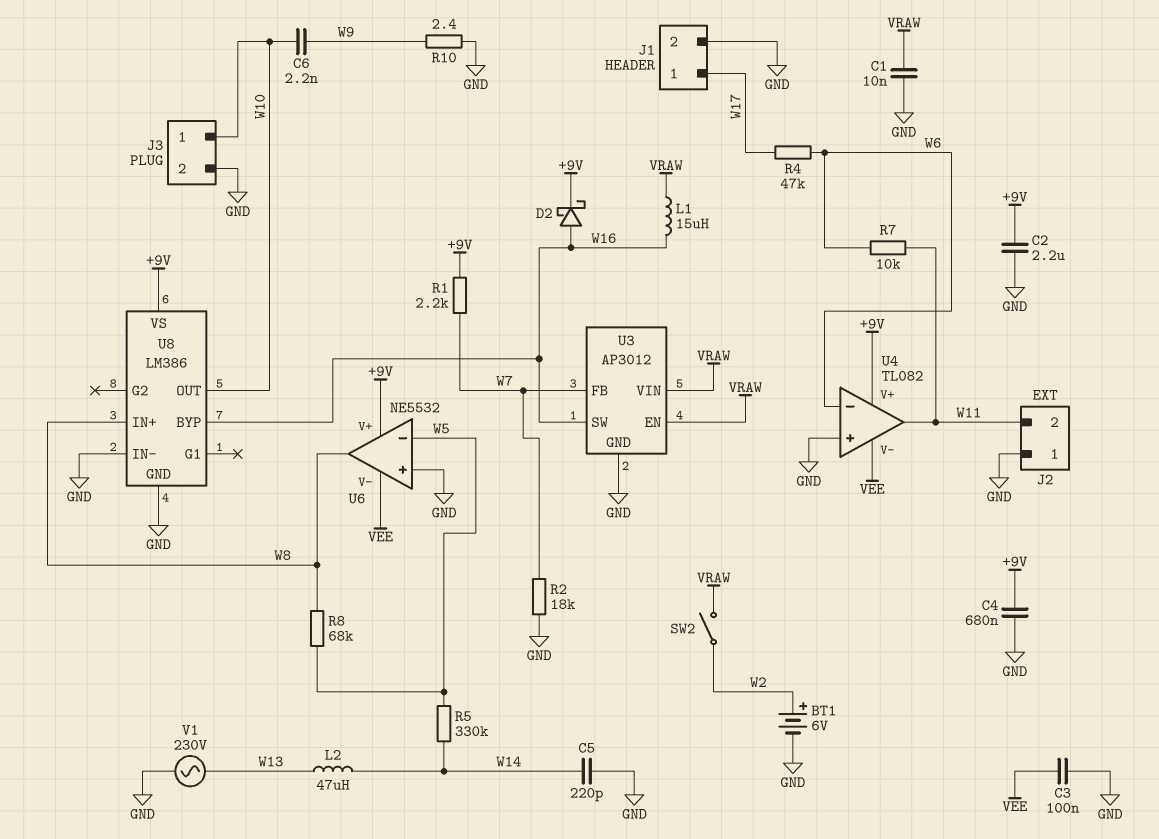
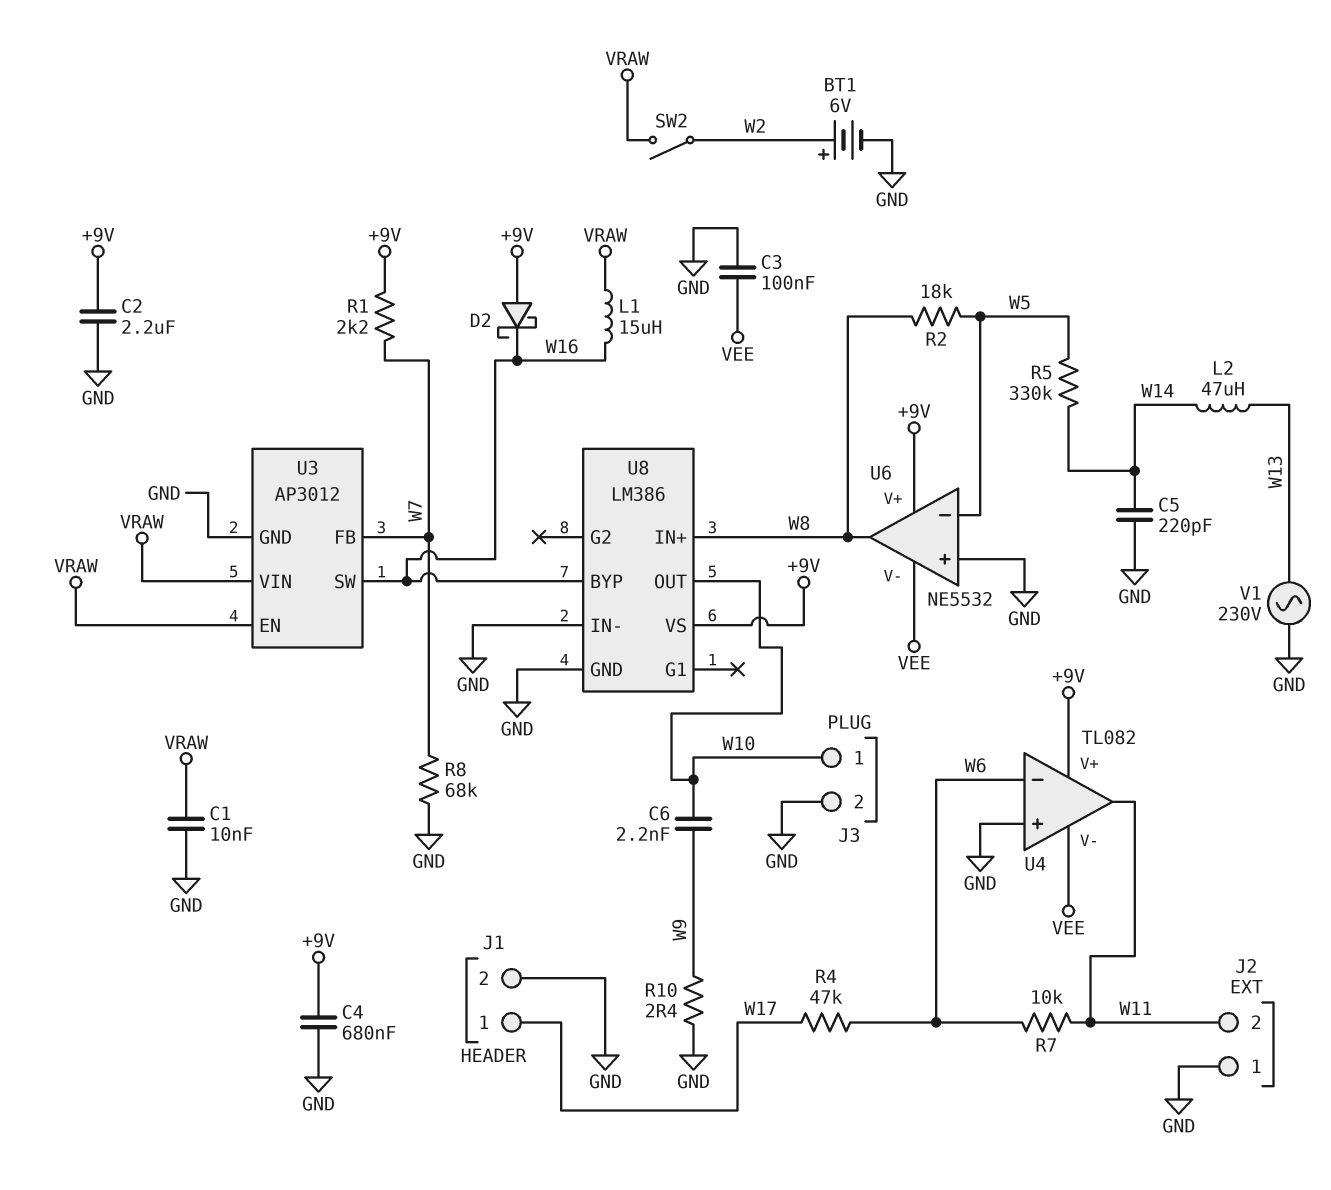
D2: schottky (A W16, K +9V) -> schottky (A +9V, K W16)
R2: 18k (GND, W7) -> 18k (W5, W8)
R8: 68k (W5, W8) -> 68k (GND, W7)

